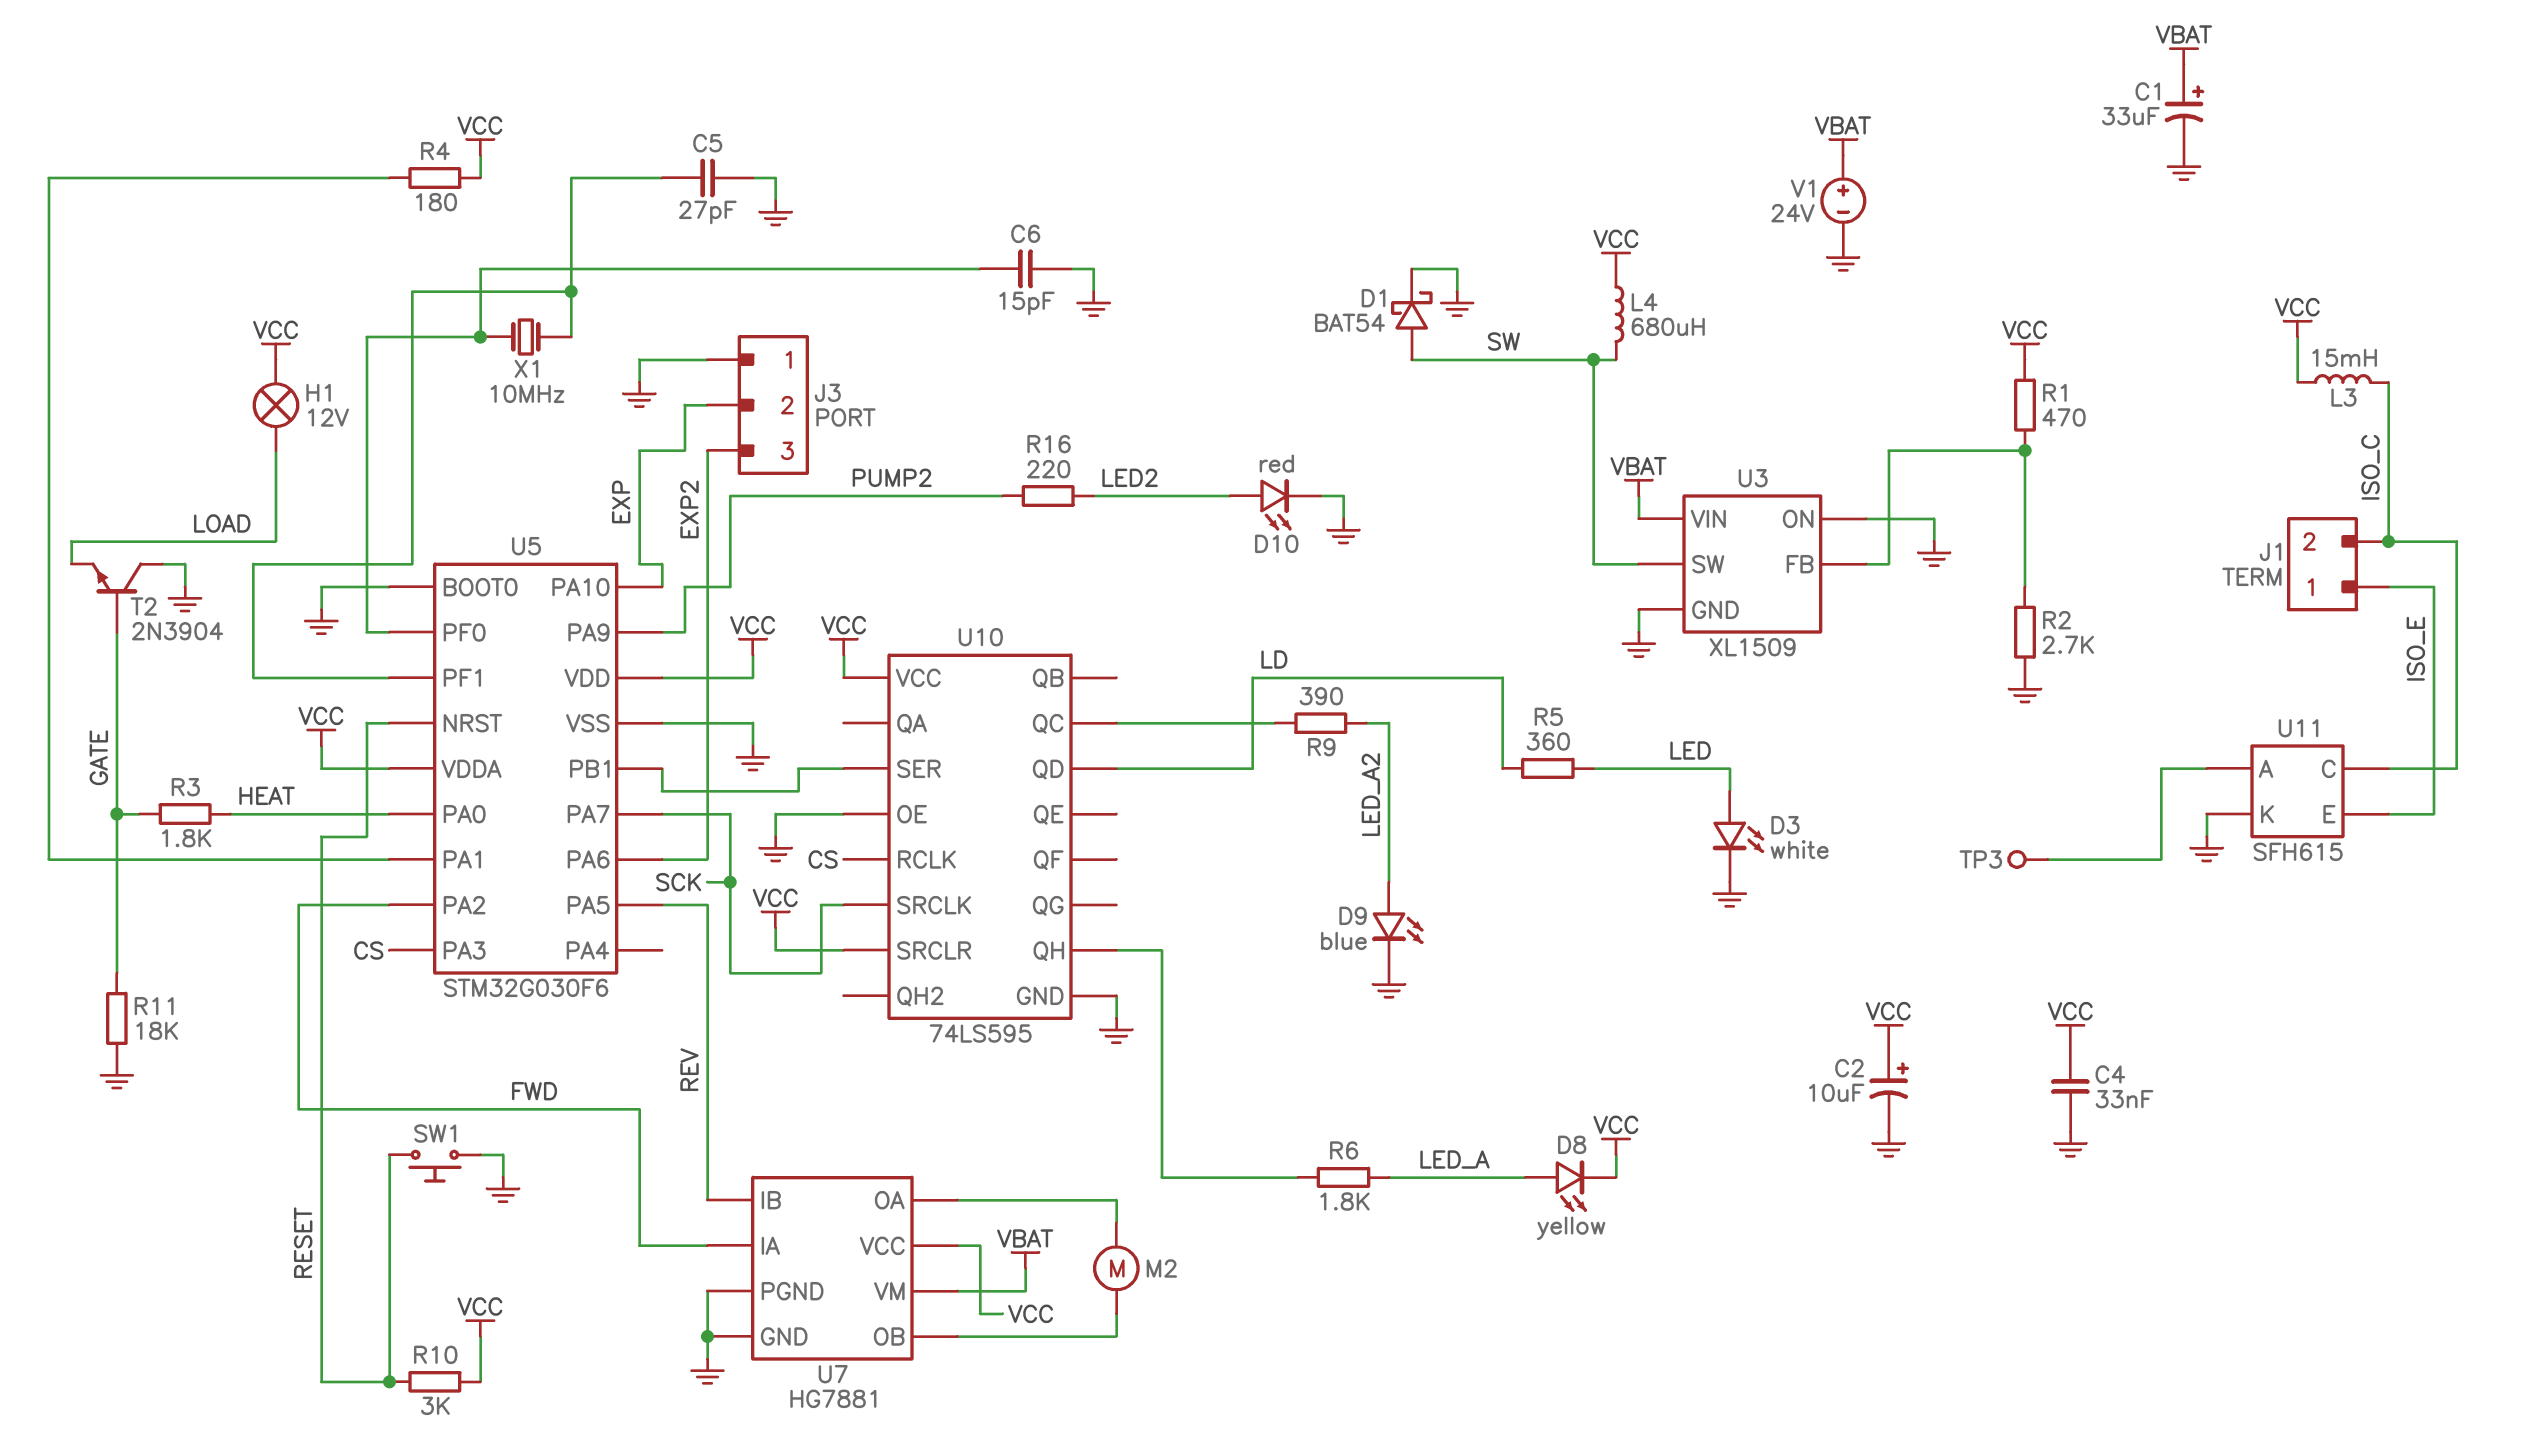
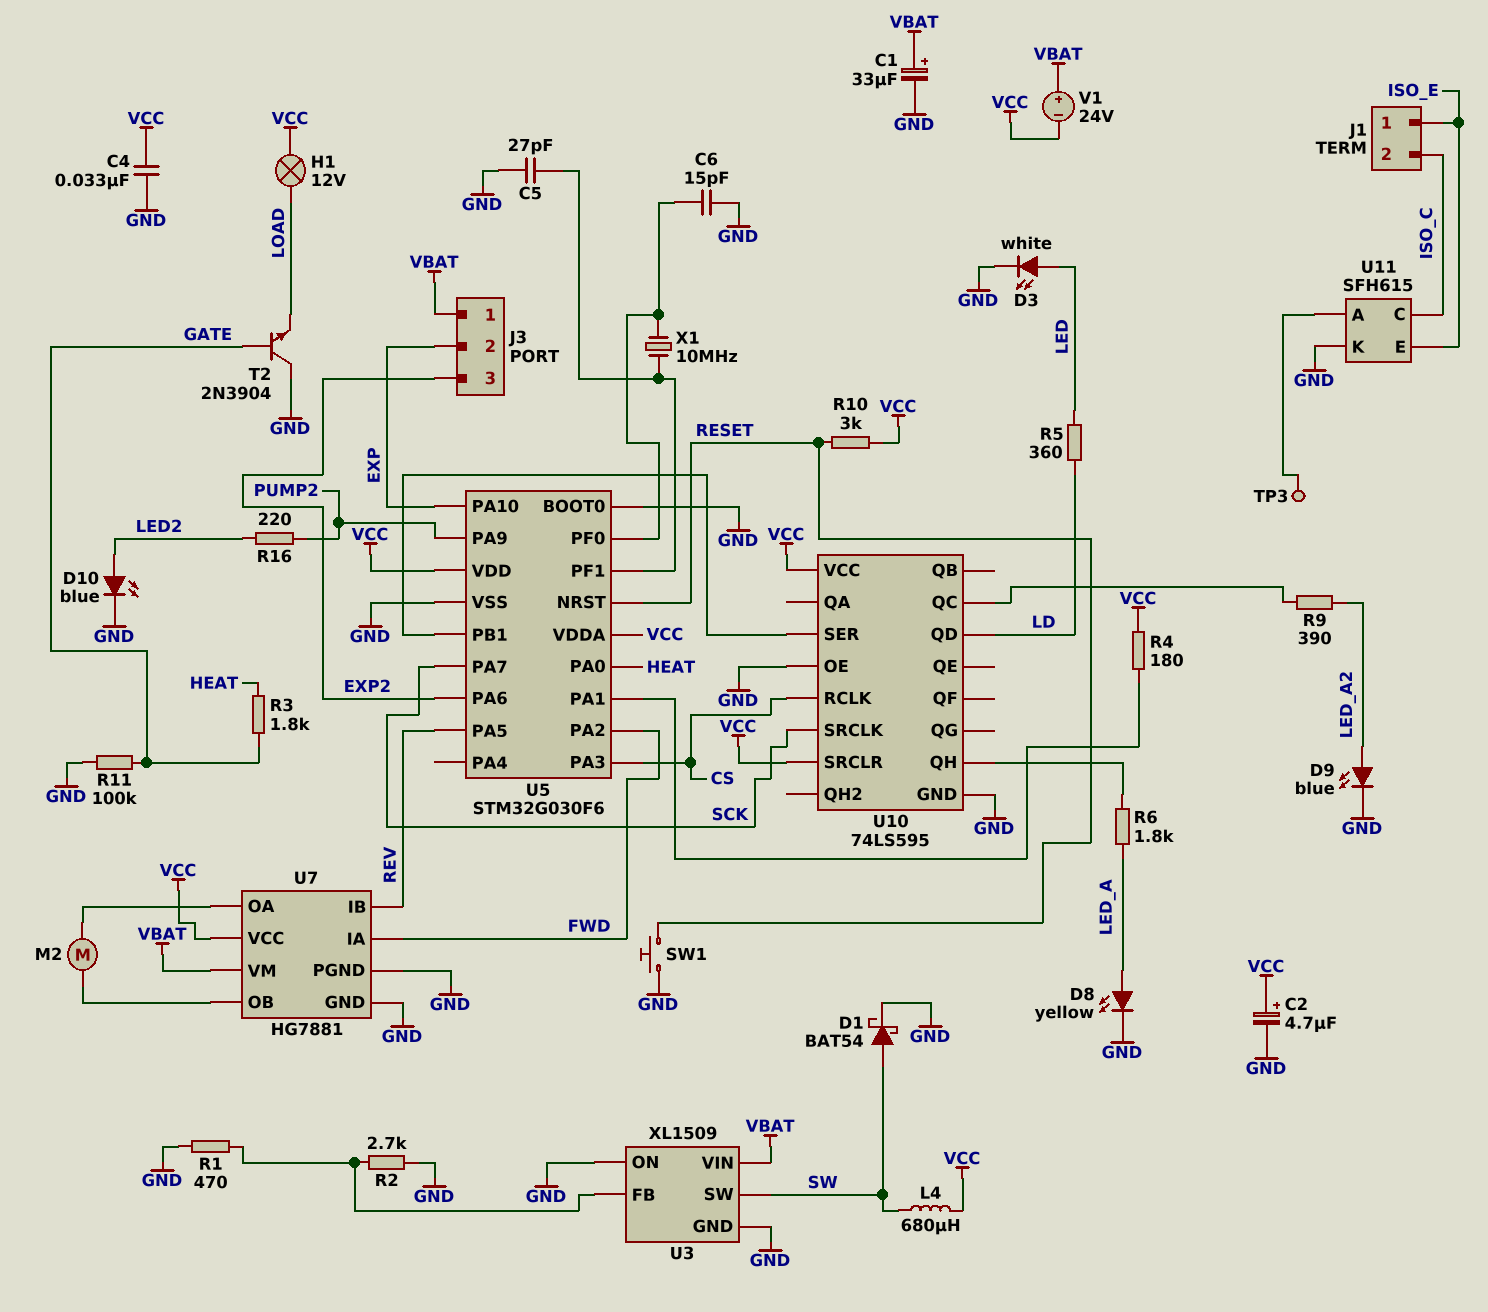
C2: 10uF (plus VCC, minus GND) -> 4.7uF (plus VCC, minus GND)
D8: LED yellow (A LED_A, K VCC) -> LED yellow (A LED_A, K GND)
D10: LED red (A LED2, K GND) -> LED blue (A LED2, K GND)
J3 pin 1: GND -> VBAT
L3: 15mH (ISO_C, VCC) -> none
R1: 470 (U3/FB, VCC) -> 470 (GND, U3/FB)
R11: 18k (GATE, GND) -> 100k (GATE, GND)
V1: 24V (plus VBAT, minus GND) -> 24V (plus VBAT, minus VCC)

